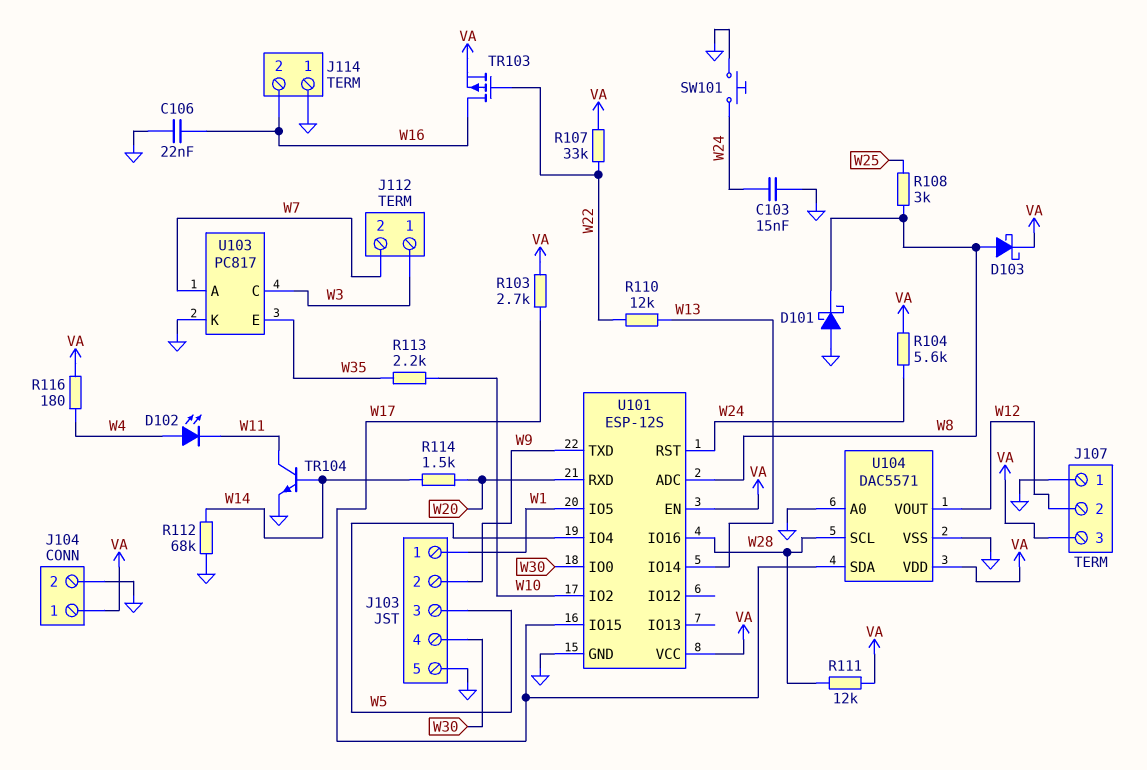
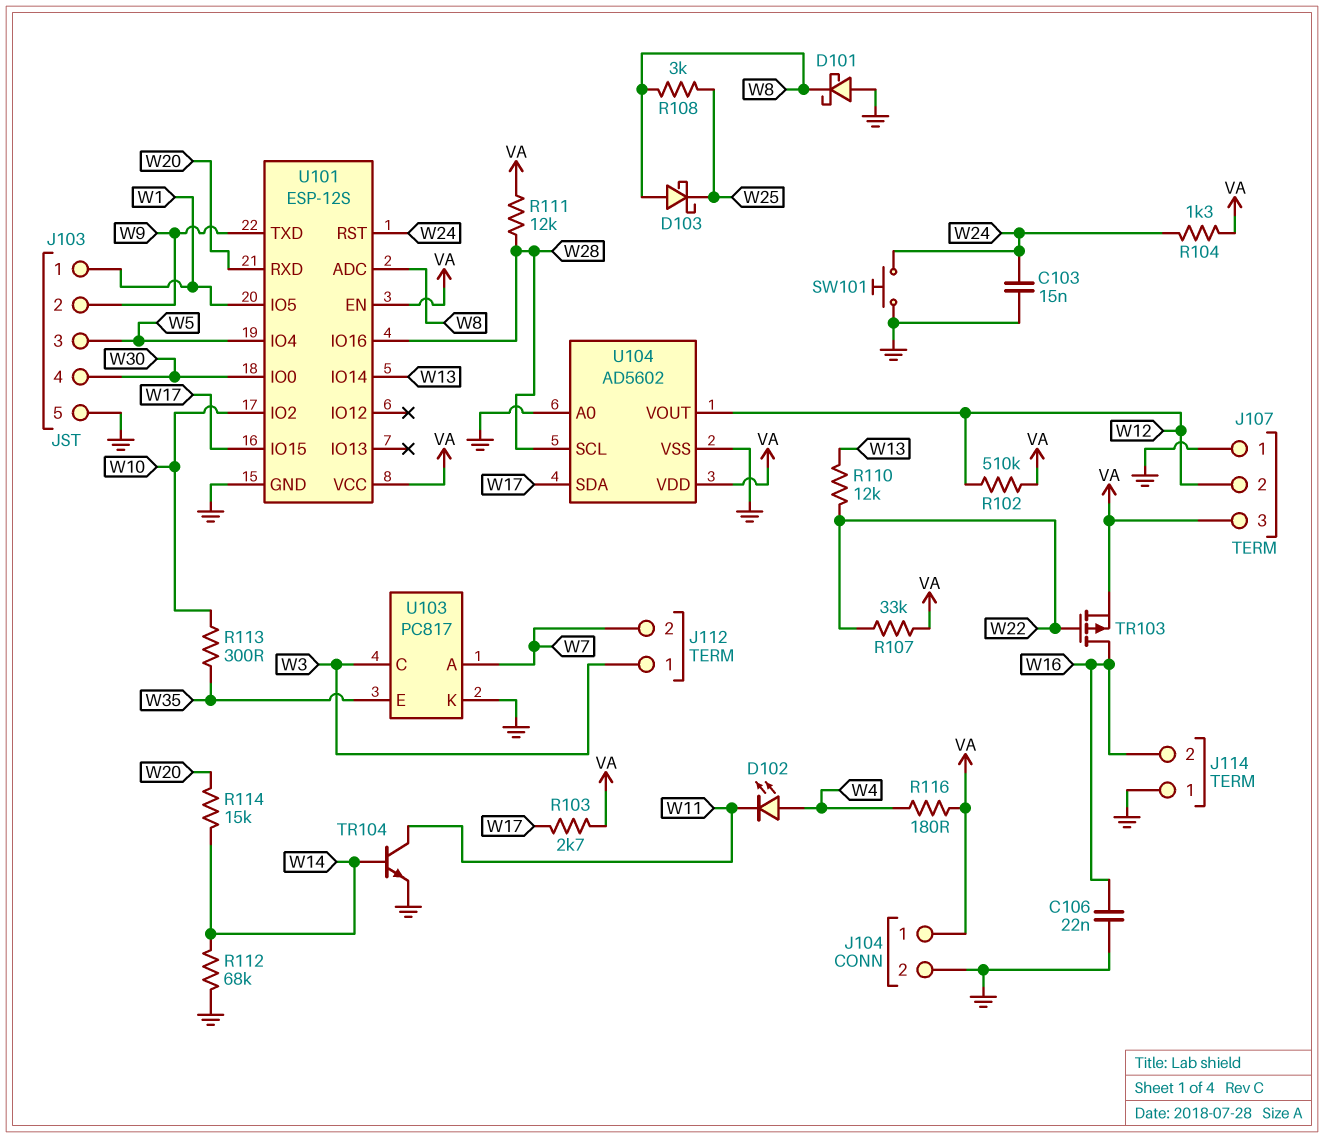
D103: schottky (A W8, K VA) -> schottky (A W8, K W25)
R102: none -> 510k (VA, W12)
R104: 5.6k (VA, W24) -> 1.3k (VA, W24)
R113: 2.2k (W10, W35) -> 300 (W10, W35)
R114: 1.5k (W14, W20) -> 15k (W14, W20)
U104: DAC5571 -> AD5602

